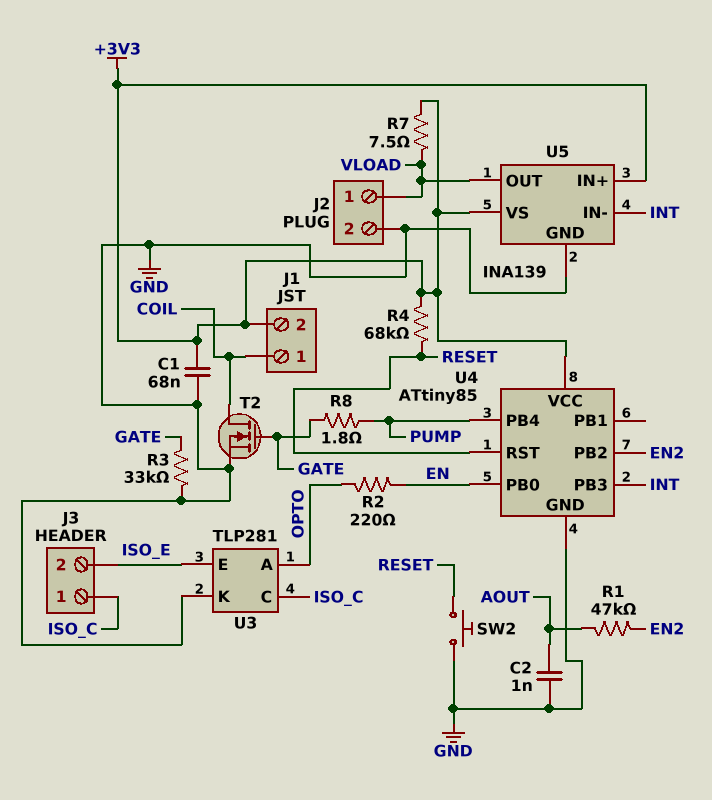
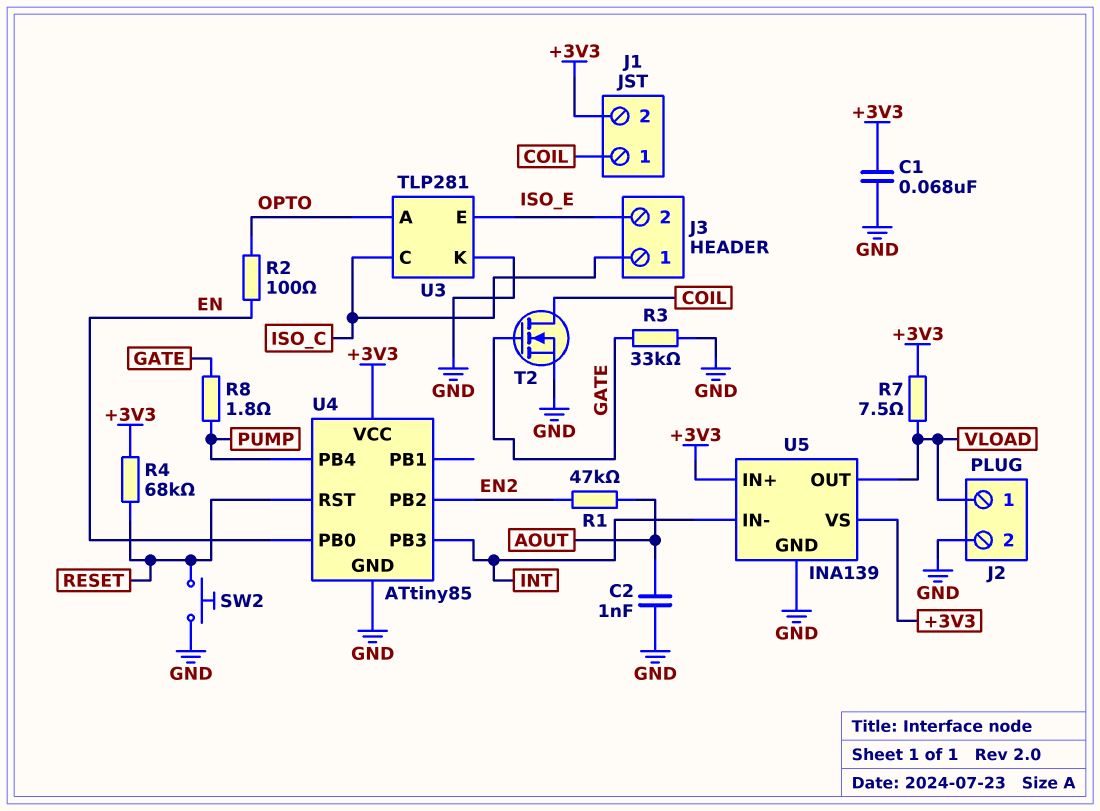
R2: 220 (EN, OPTO) -> 100 (EN, OPTO)

